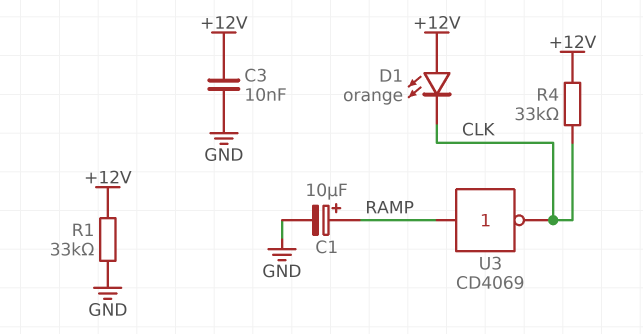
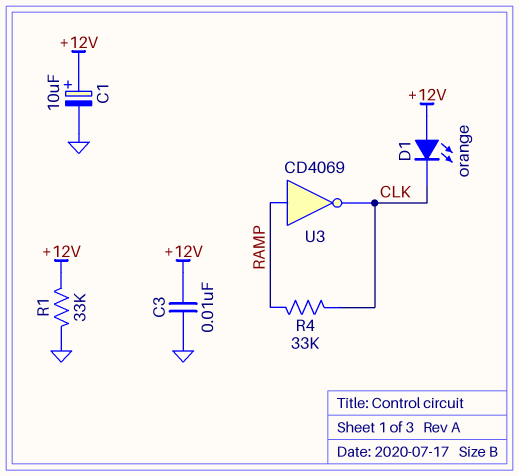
C1: 10uF (plus RAMP, minus GND) -> 10uF (plus +12V, minus GND)
R4: 33k (+12V, CLK) -> 33k (CLK, RAMP)

